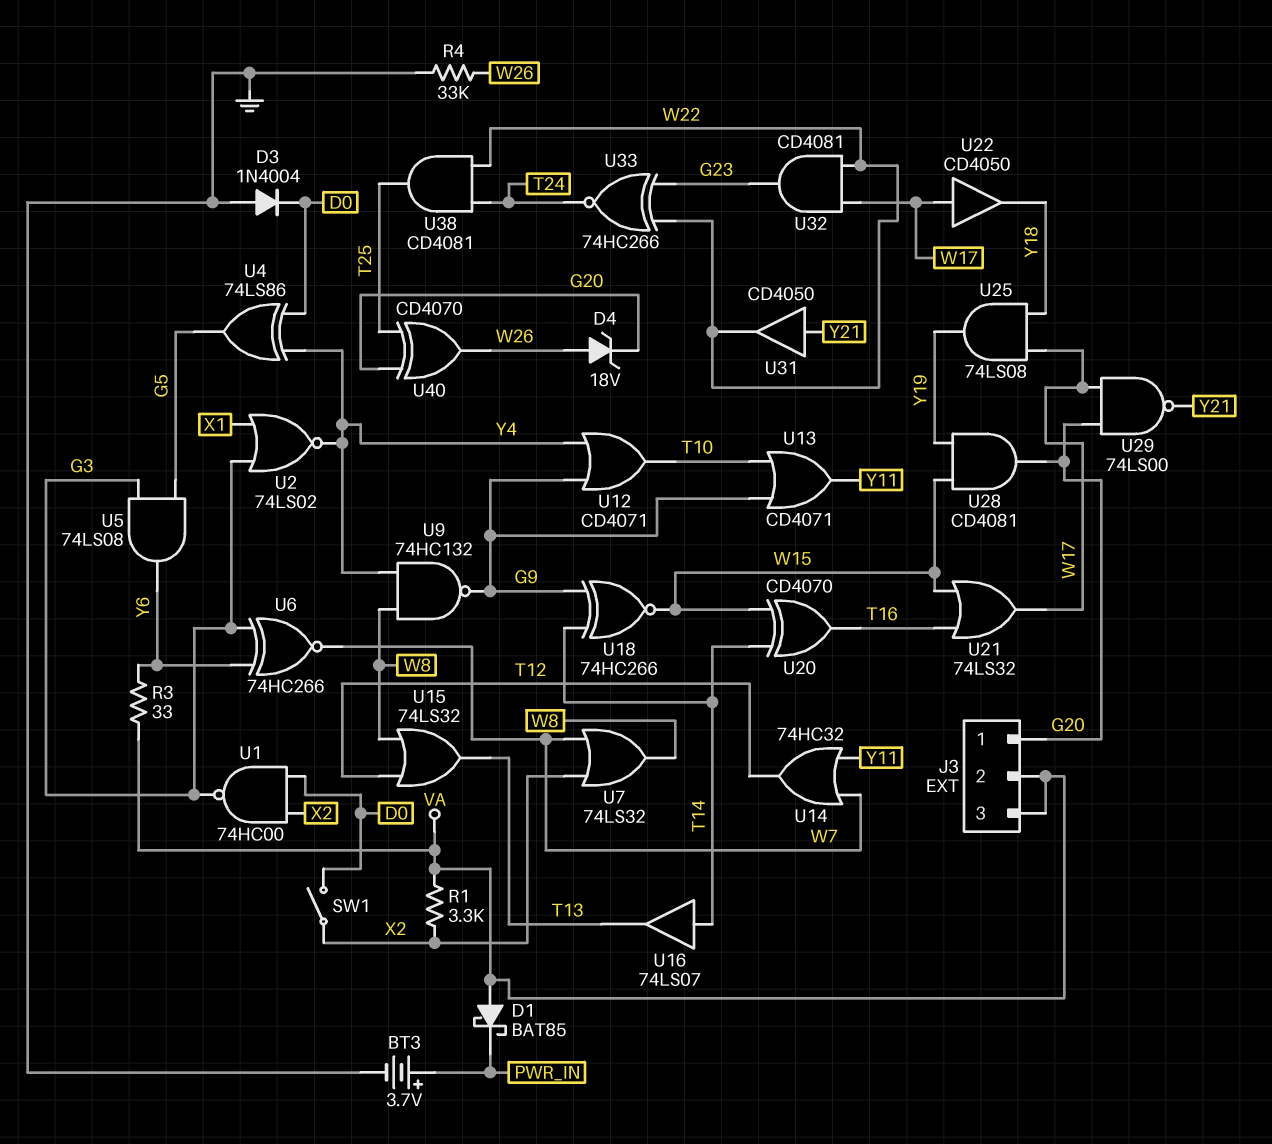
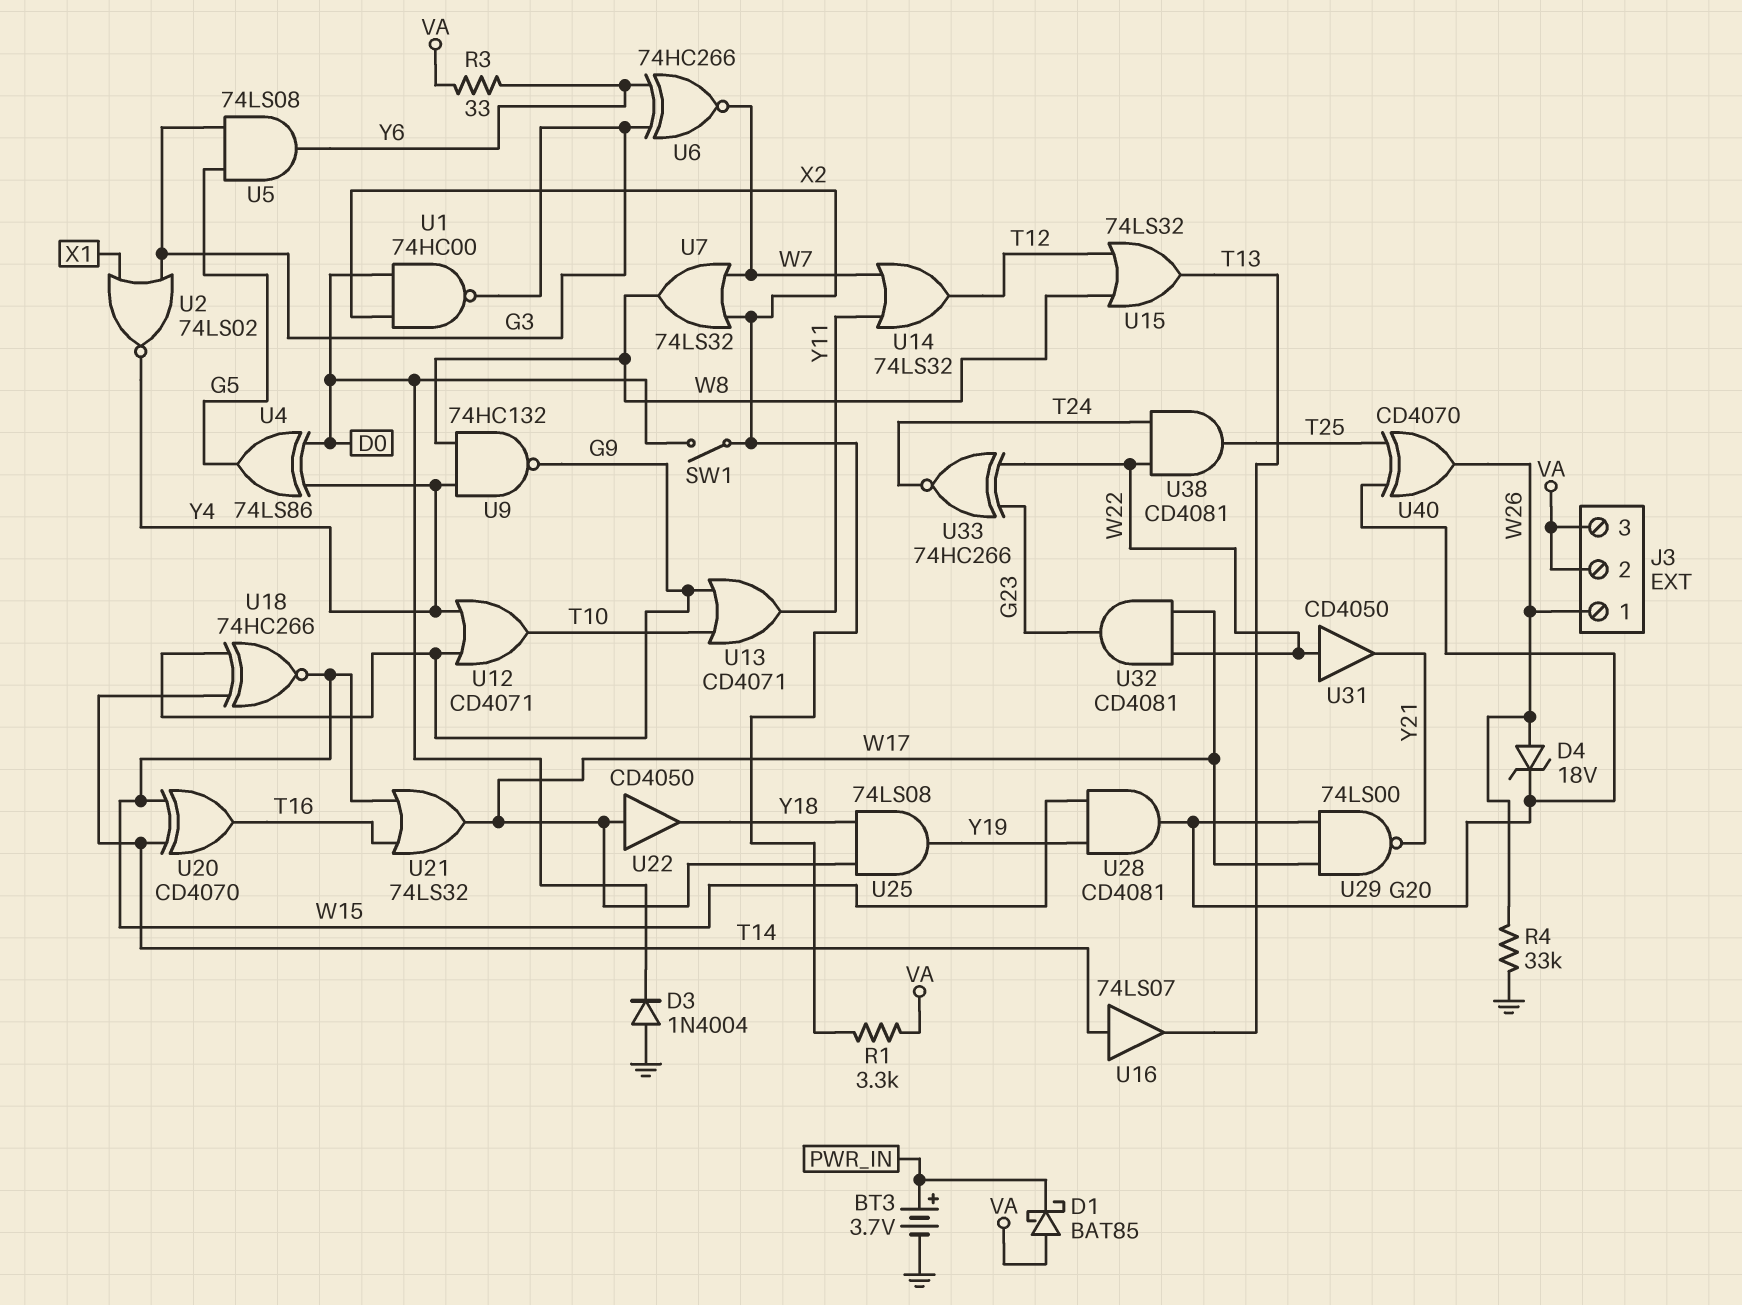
J3 pin 1: G20 -> W26
U14: OR 74HC32 (in W7, in Y11, out T12) -> OR 74LS32 (in W7, in Y11, out T12)
U31: buffer CD4050 (in Y21, out W22) -> buffer CD4050 (in W22, out Y21)

